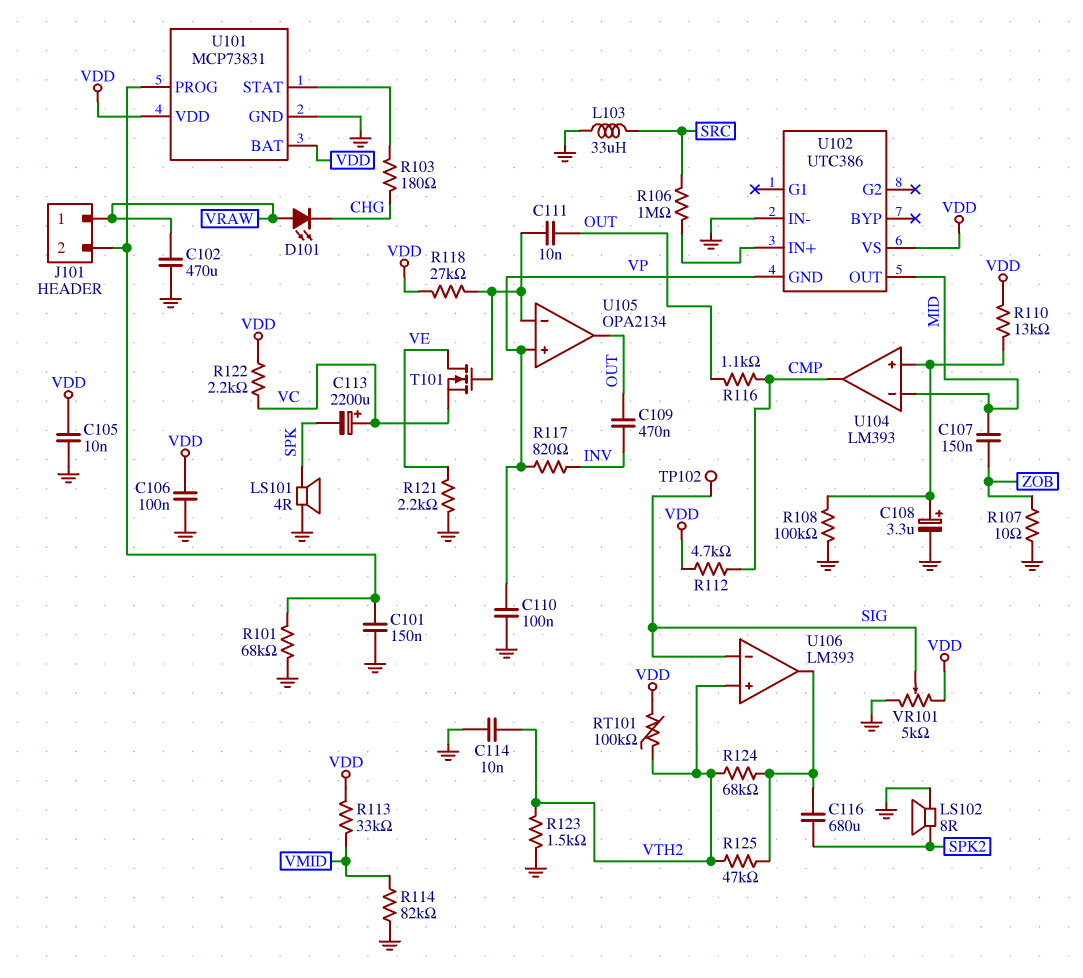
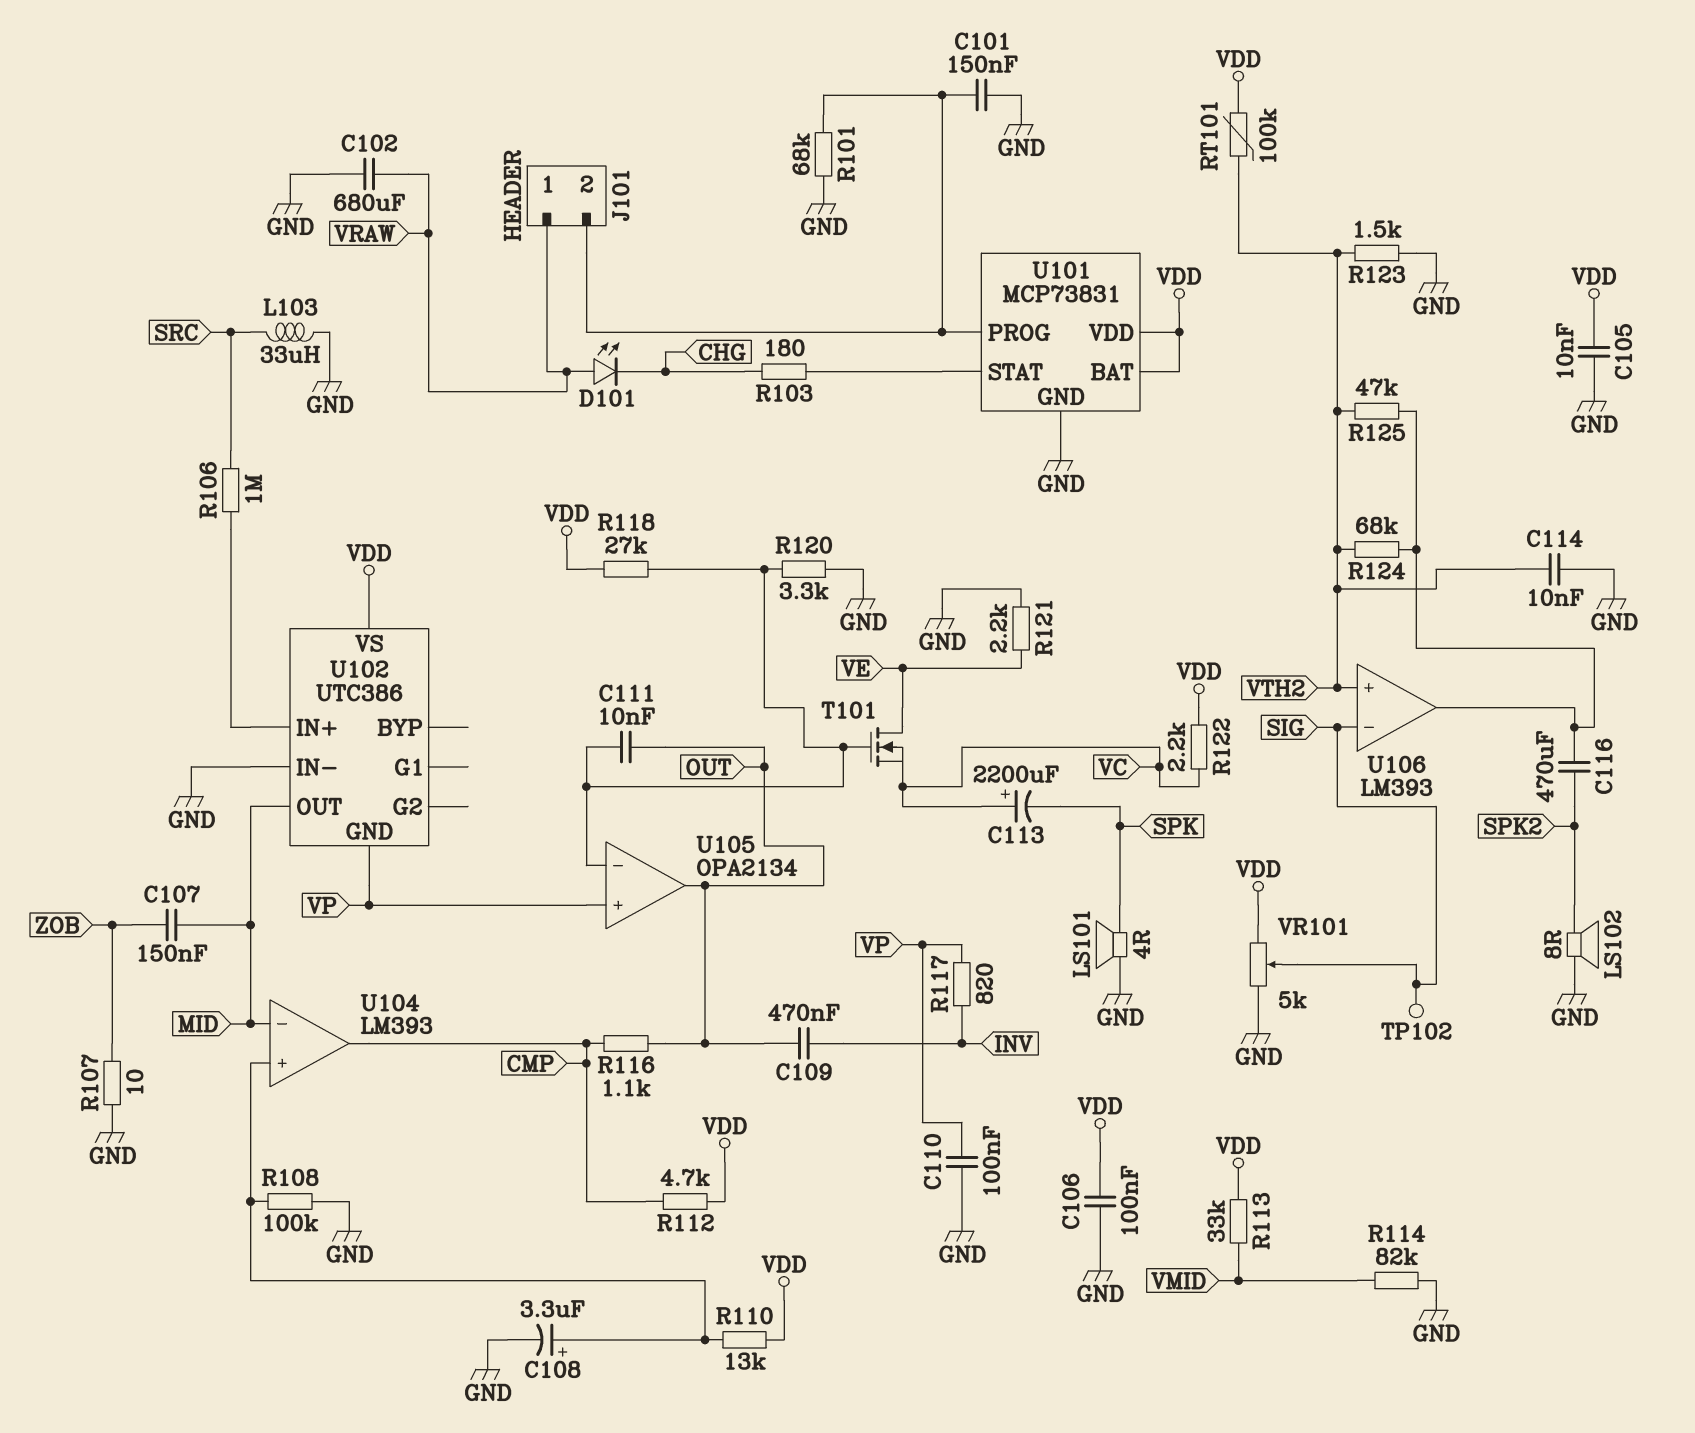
C102: 470uF (GND, VRAW) -> 680uF (GND, VRAW)
C116: 680uF (SPK2, U106/out) -> 470uF (SPK2, U106/out)
R120: none -> 3.3k (GND, U105/in-)

